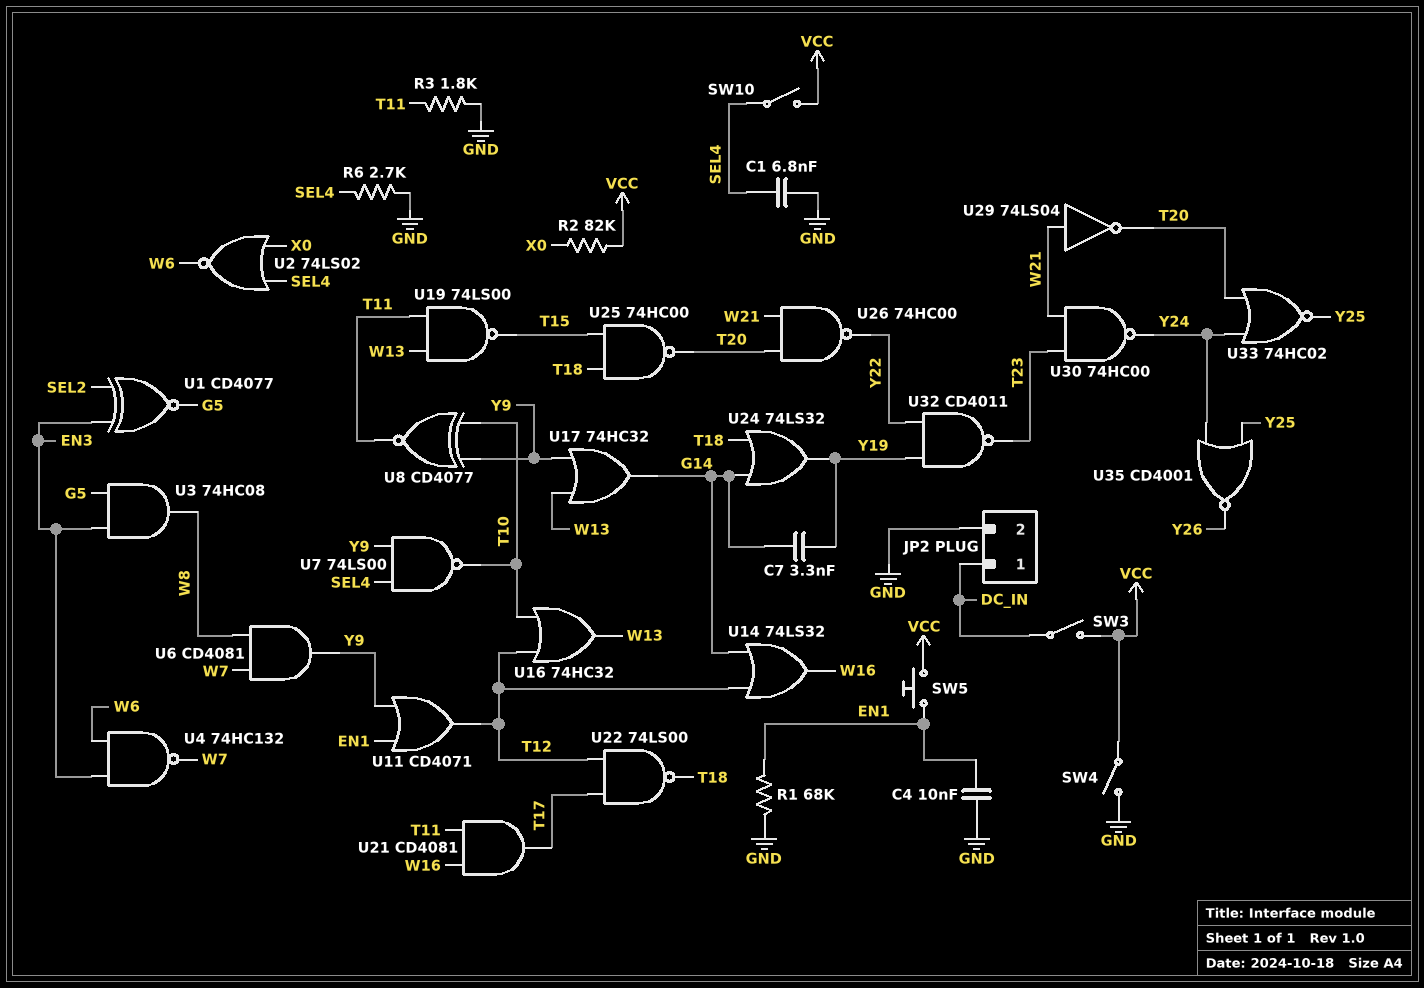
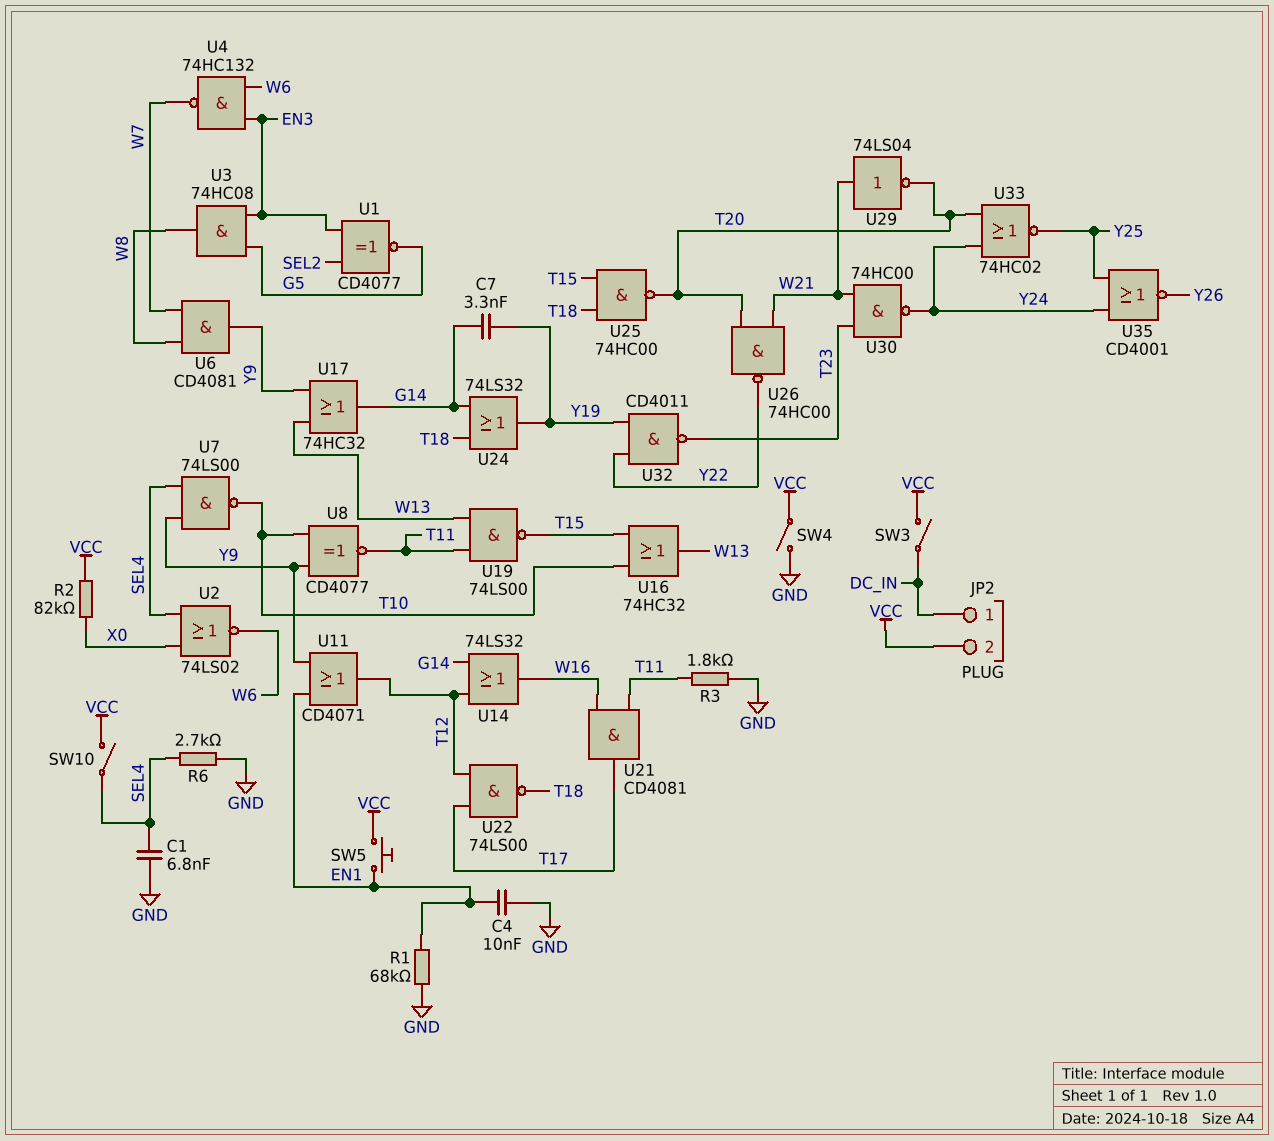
JP2 pin 2: GND -> VCC
U16: OR 74HC32 (in T10, in T12, out W13) -> OR 74HC32 (in T10, in T15, out W13)

